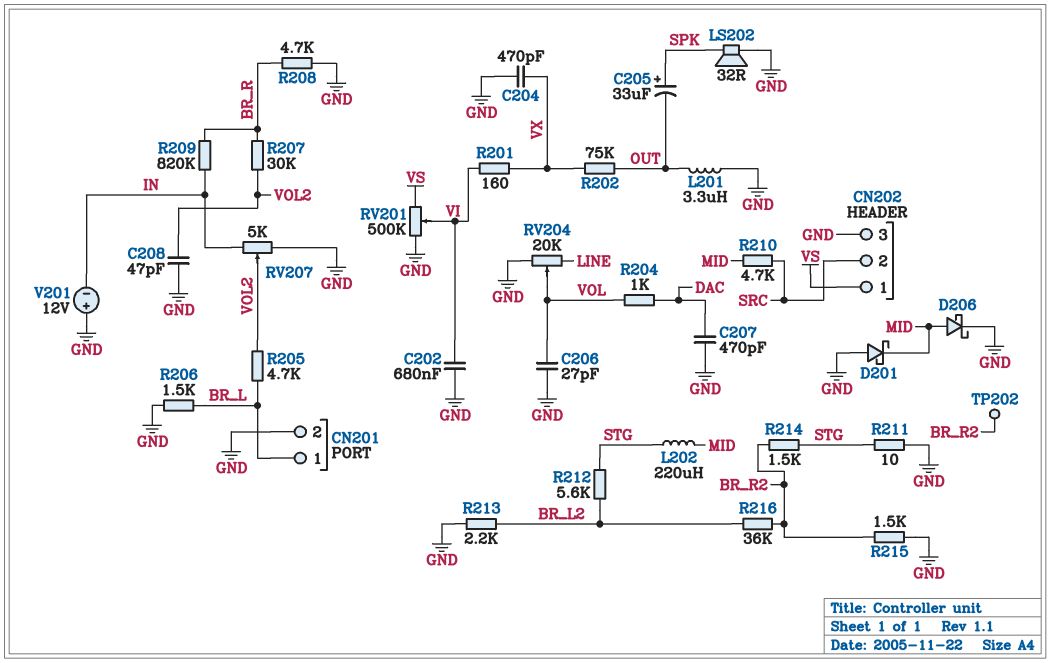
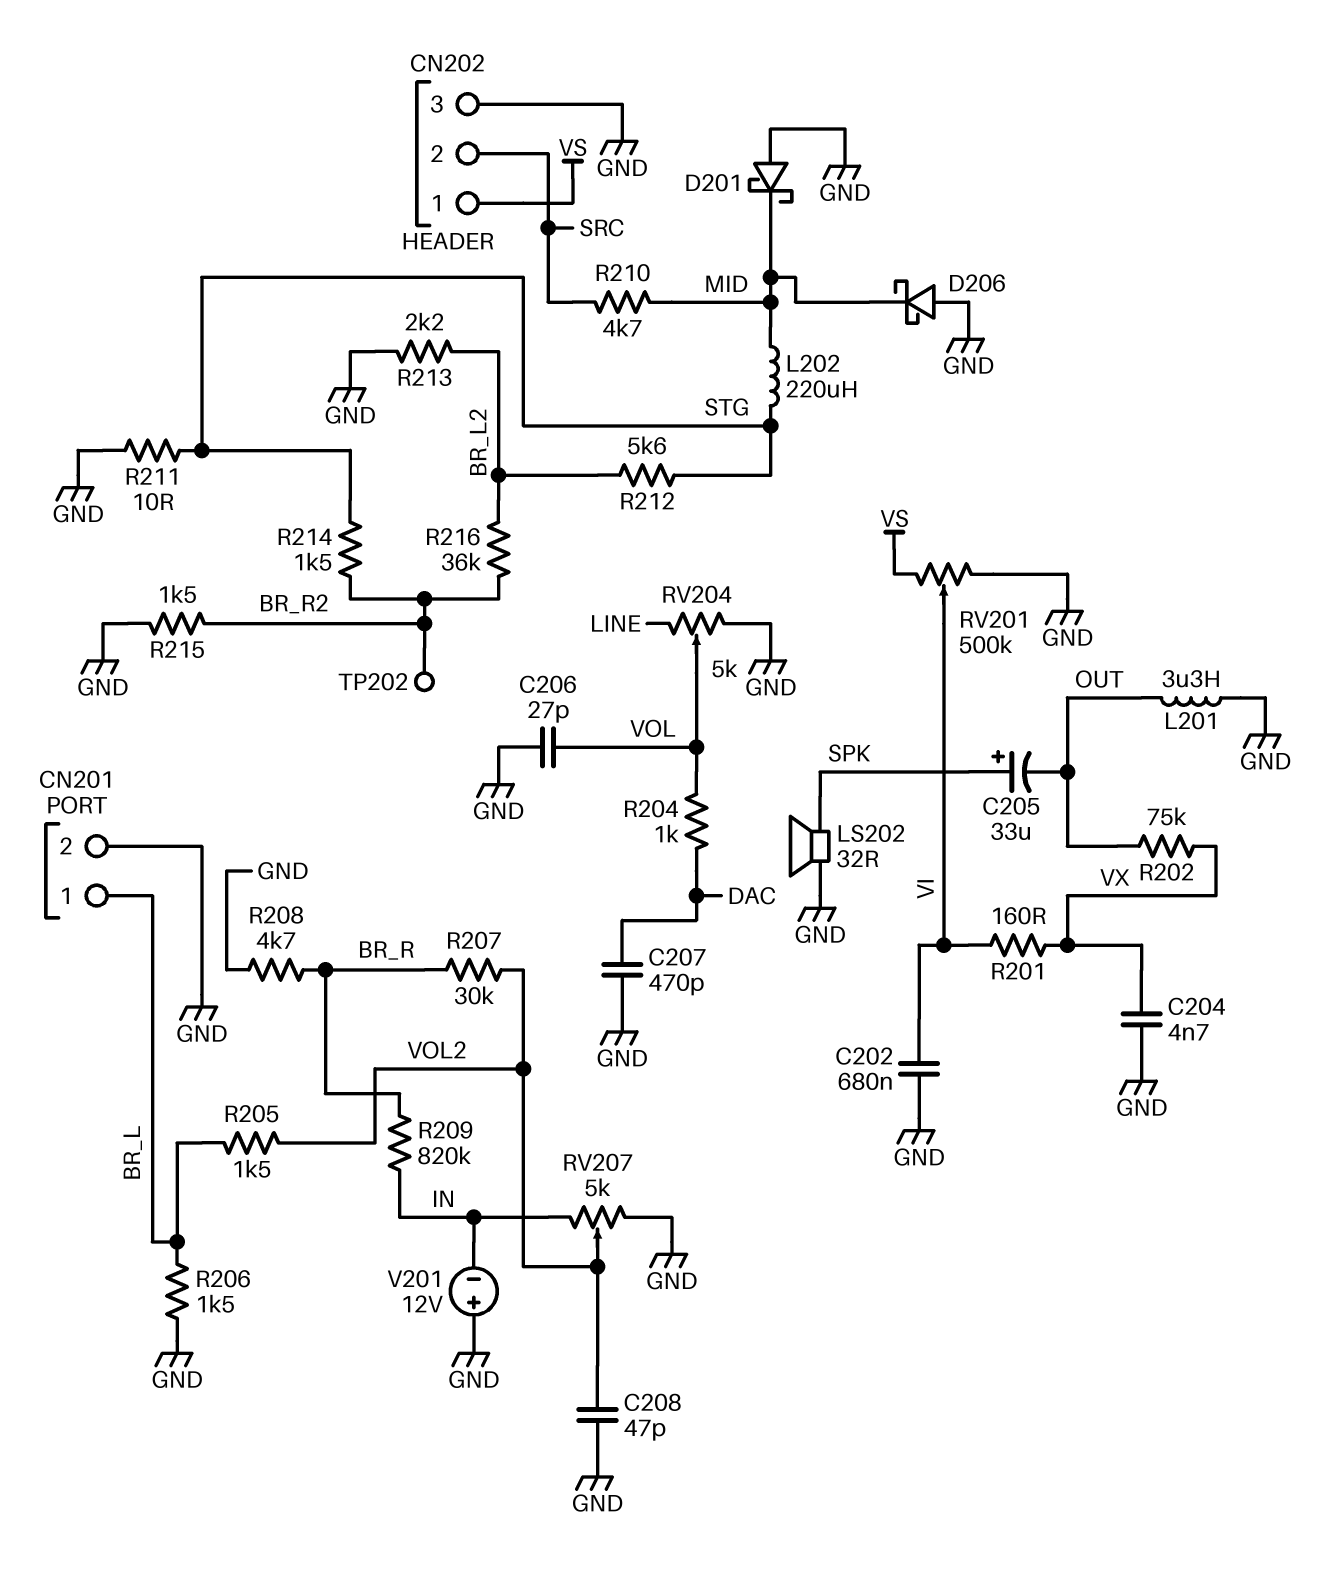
C204: 470pF (GND, VX) -> 4.7nF (GND, VX)
D206: schottky (A MID, K GND) -> schottky (A GND, K MID)
R205: 4.7k (BR_L, VOL2) -> 1.5k (BR_L, VOL2)
RV204: 20k (GND, LINE, wiper VOL) -> 5k (GND, LINE, wiper VOL)

